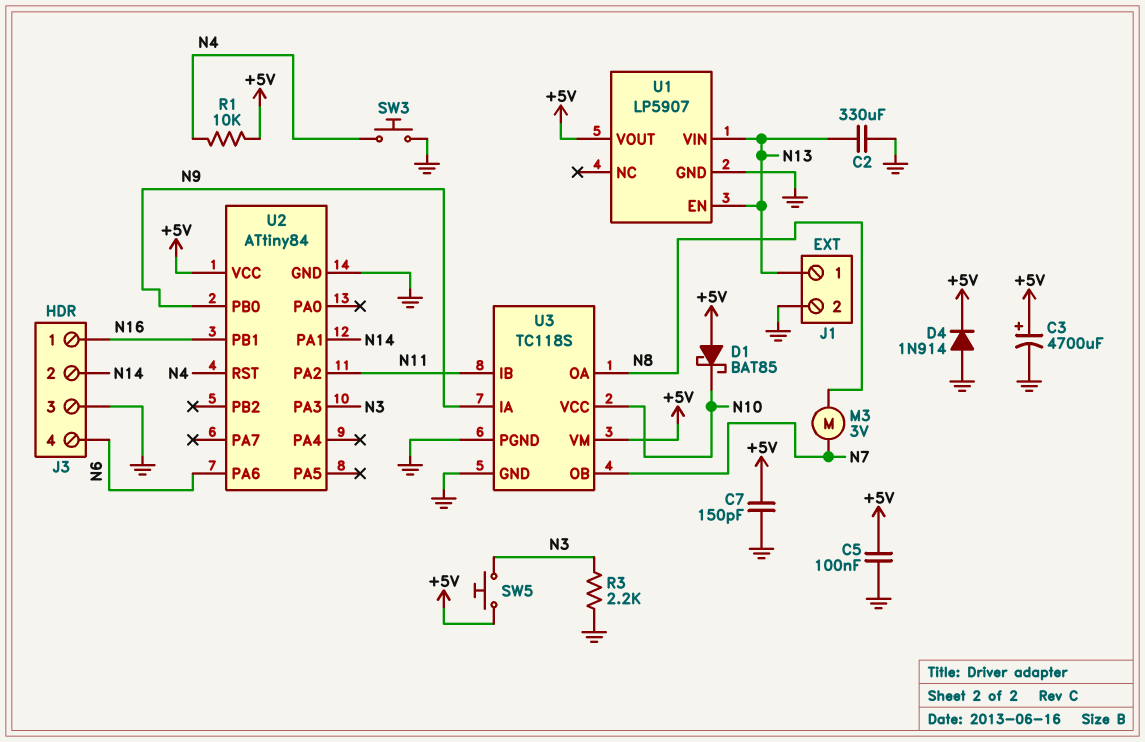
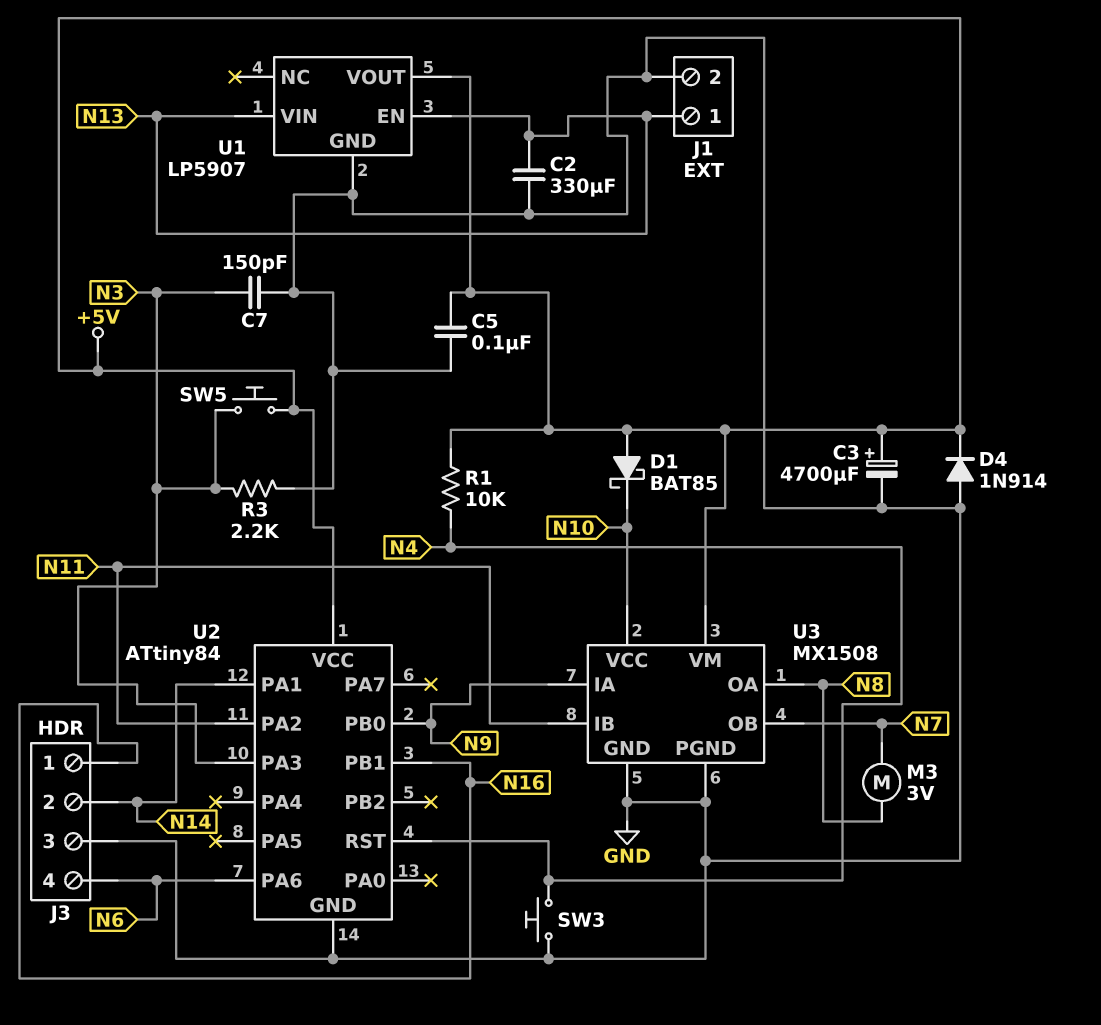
C7: 150pF (+5V, GND) -> 150pF (GND, N3)
U3: TC118S -> MX1508

